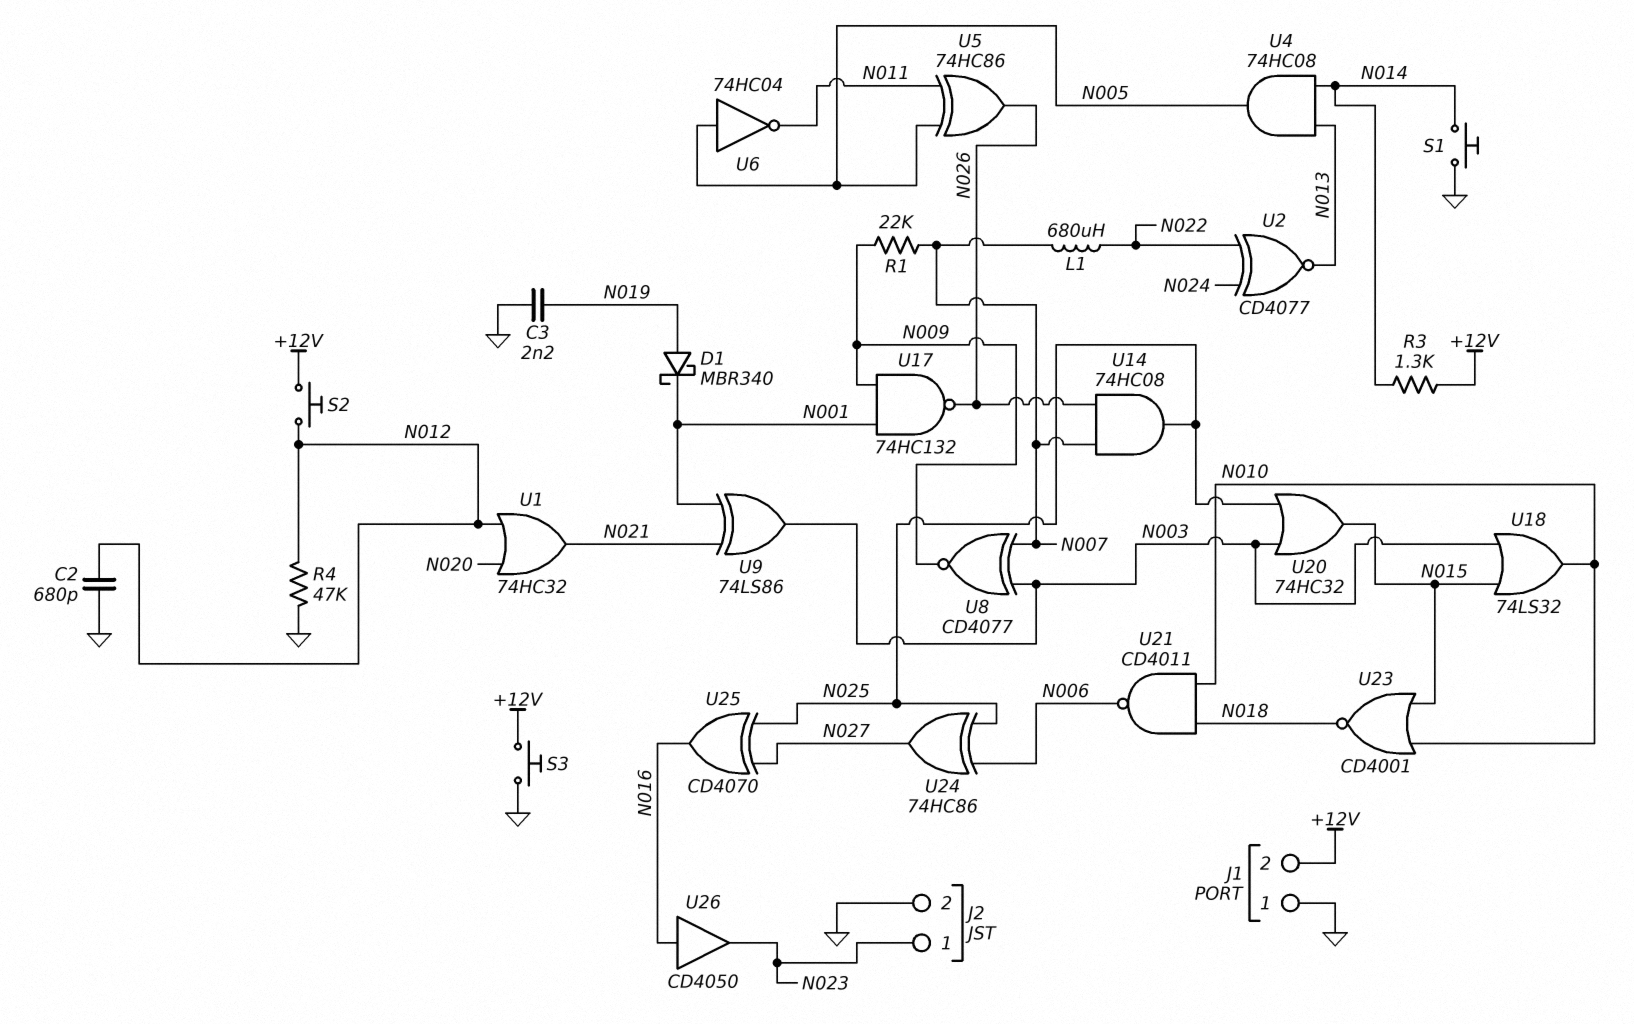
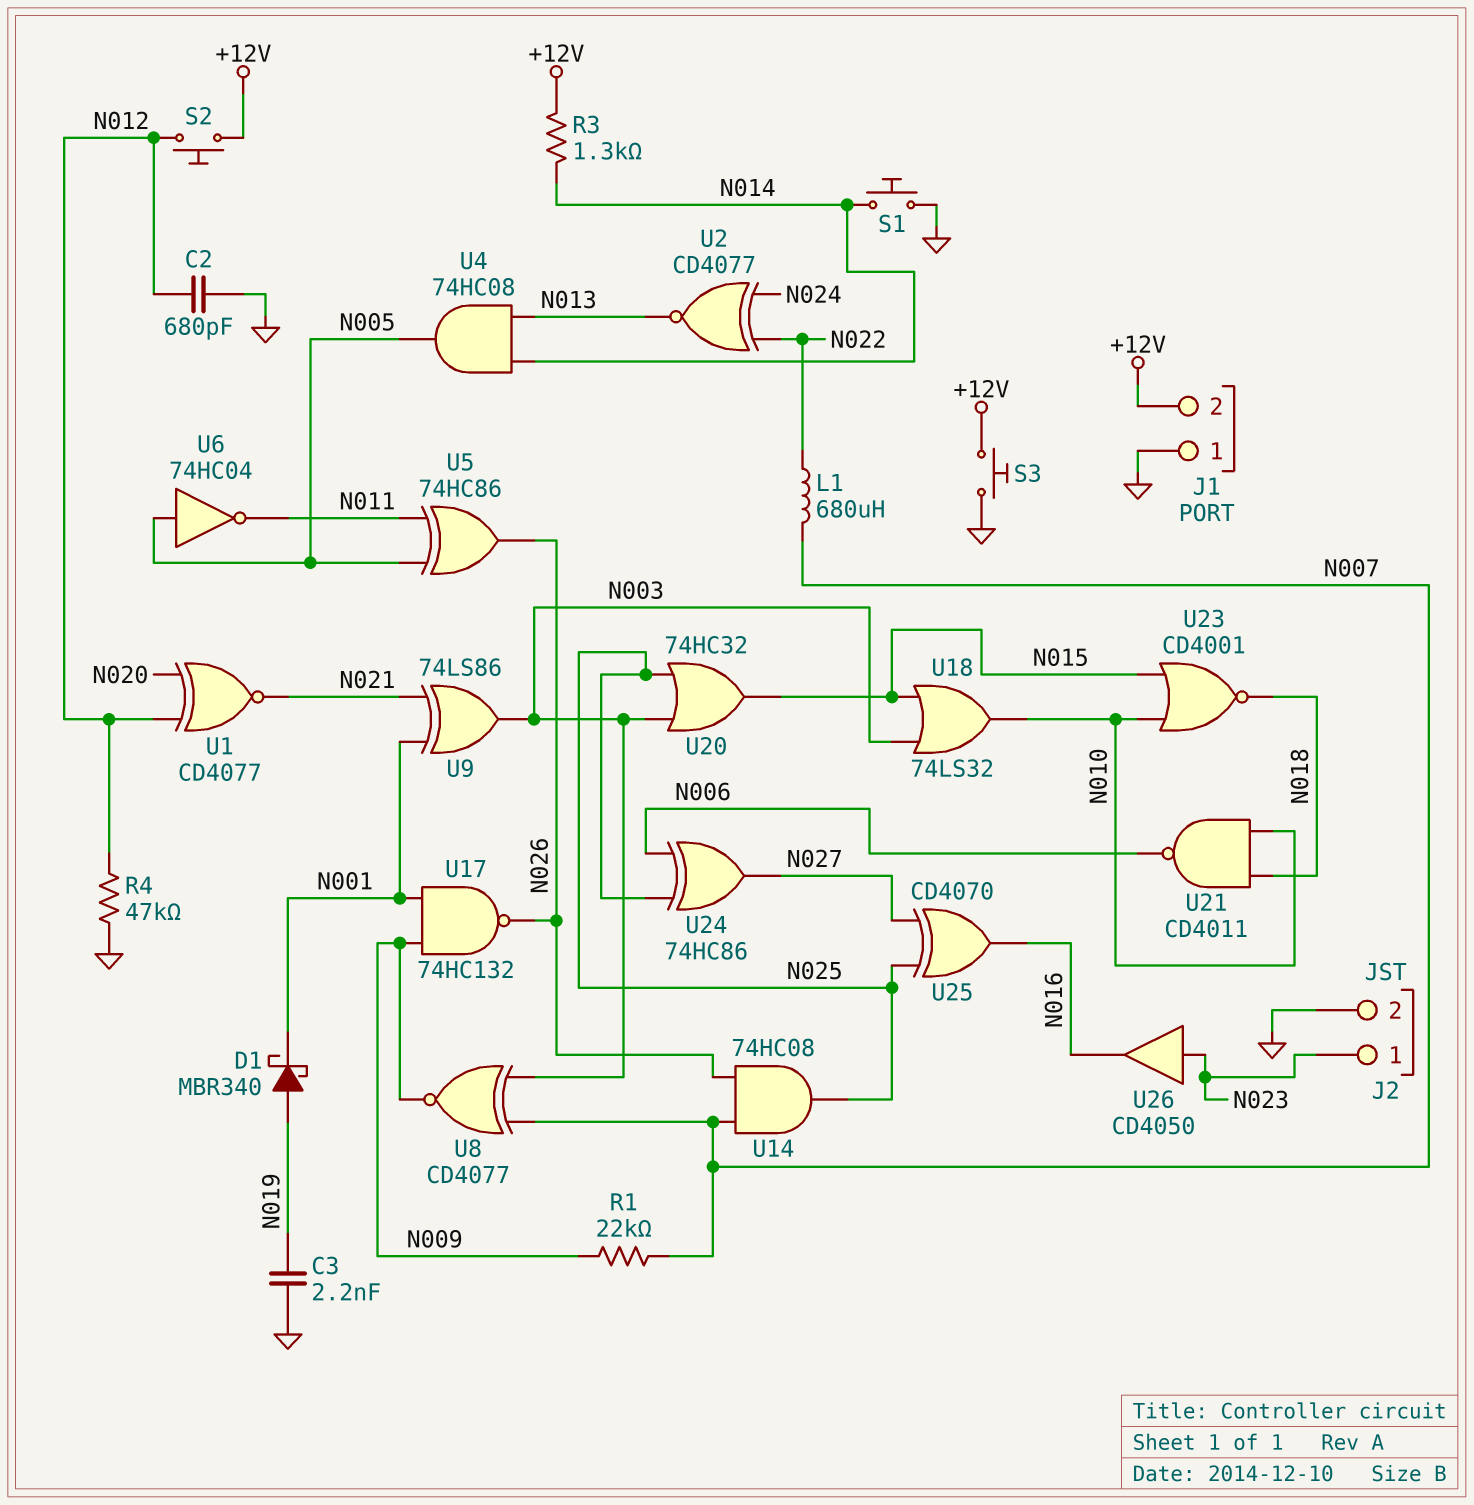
U1: OR 74HC32 (in N012, in N020, out N021) -> XNOR CD4077 (in N012, in N020, out N021)
U26: buffer CD4050 (in N016, out N023) -> buffer CD4050 (in N023, out N016)

